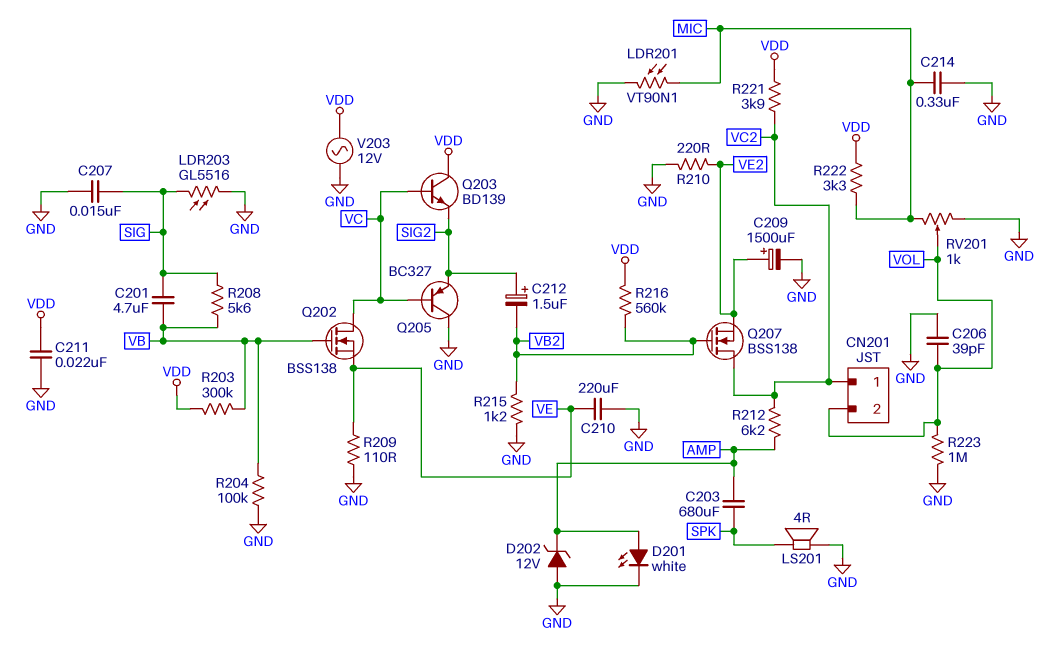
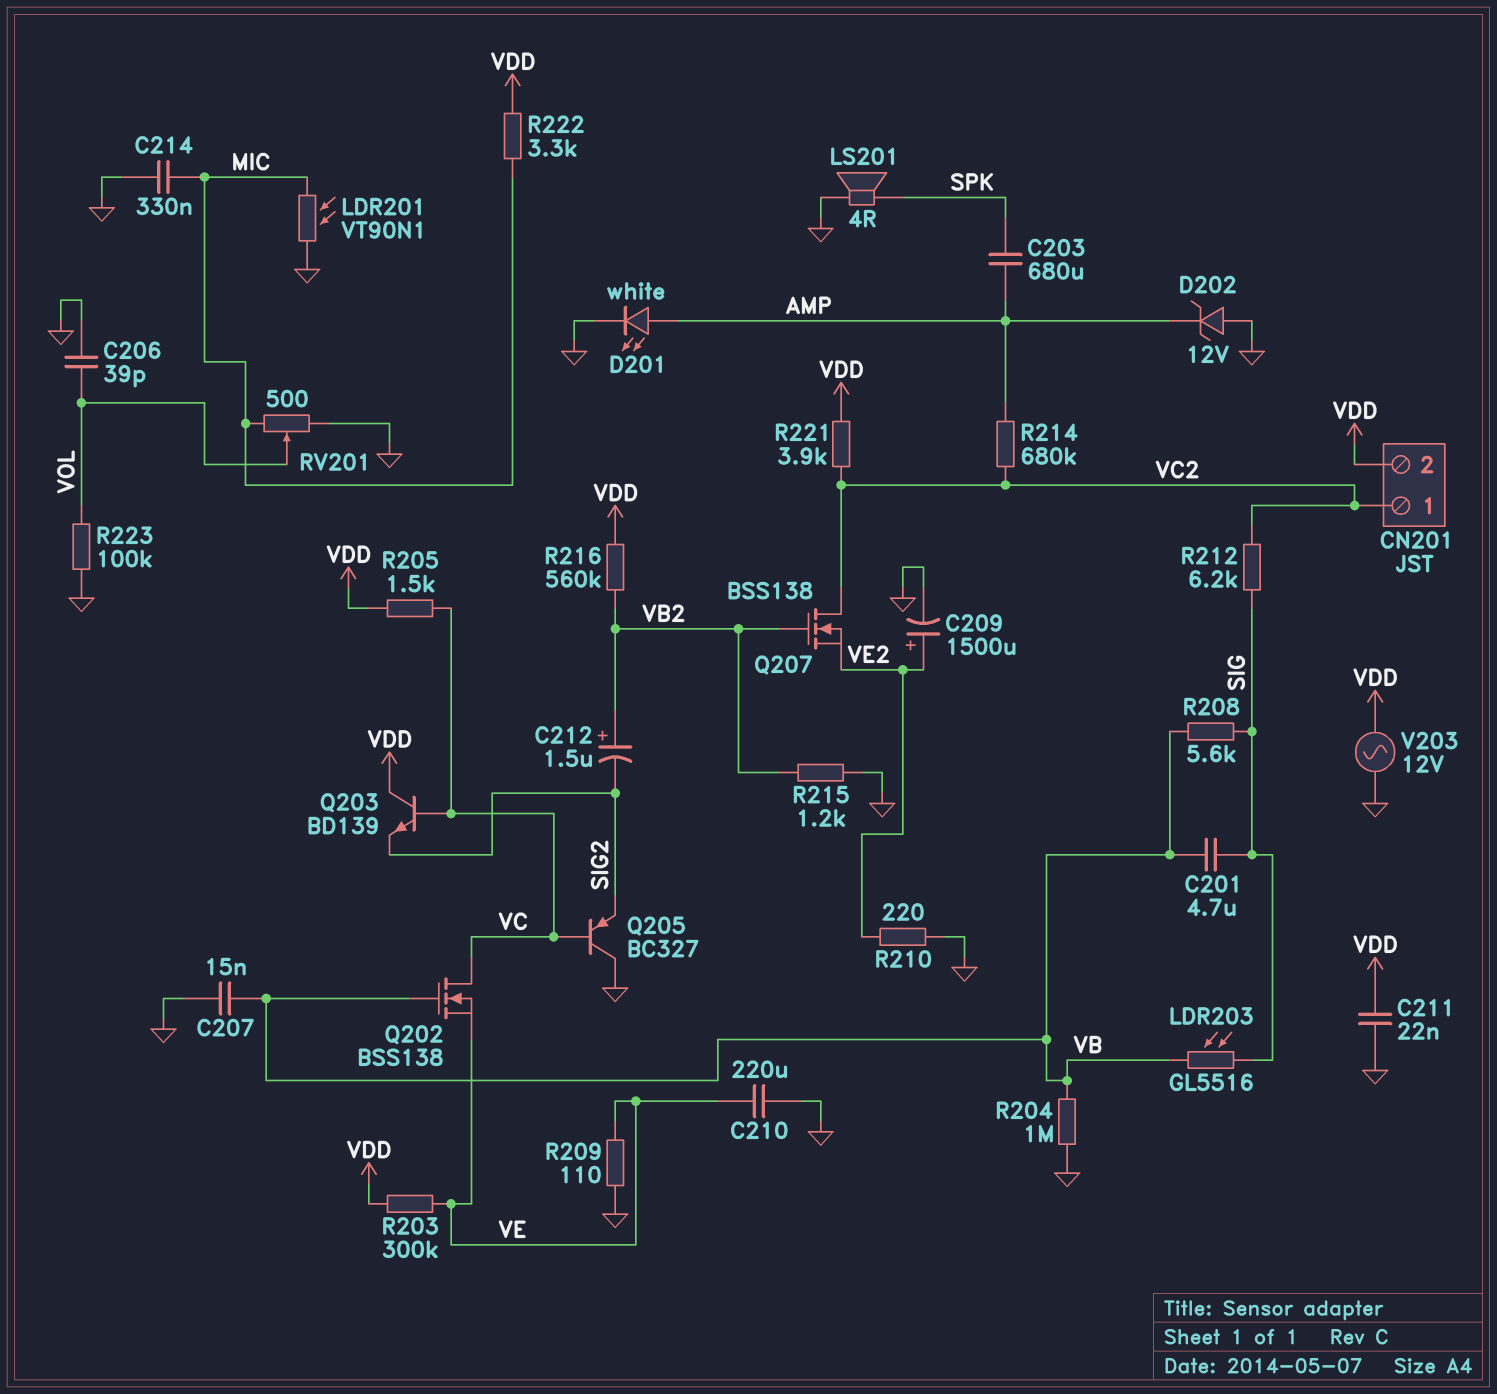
C207: 15nF (GND, SIG) -> 15nF (GND, VB)
C212: 1.5uF (plus SIG2, minus VB2) -> 1.5uF (plus VB2, minus SIG2)
CN201 pin 2: VOL -> VDD
LDR203: GL5516 (GND, SIG) -> GL5516 (SIG, VB)
R203: 300k (VB, VDD) -> 300k (VDD, VE)
R204: 100k (GND, VB) -> 1M (GND, VB)
R205: none -> 1.5k (VC, VDD)
R212: 6.2k (AMP, VC2) -> 6.2k (SIG, VC2)
R214: none -> 680k (AMP, VC2)
R223: 1M (GND, VOL) -> 100k (GND, VOL)
RV201: 1k (GND, MIC, wiper VOL) -> 500 (GND, MIC, wiper VOL)

